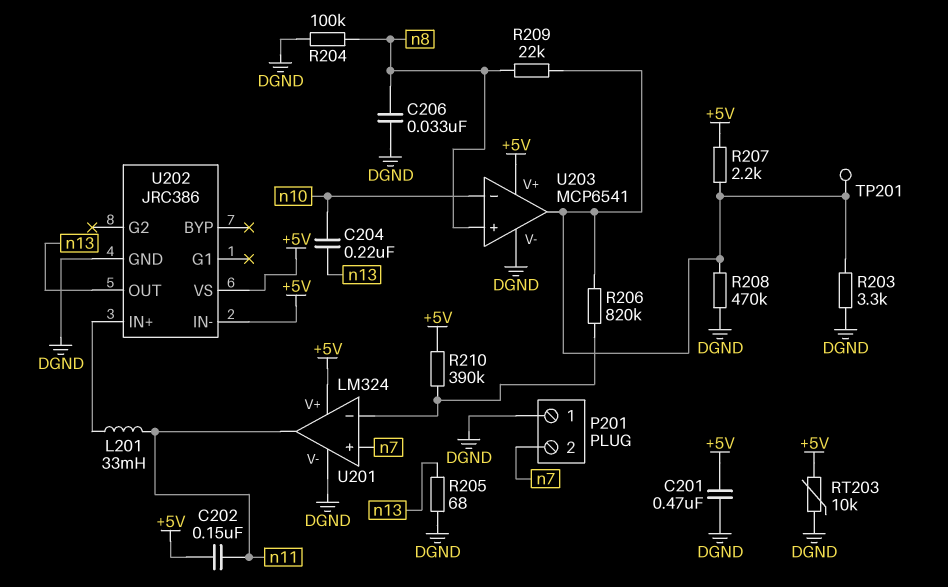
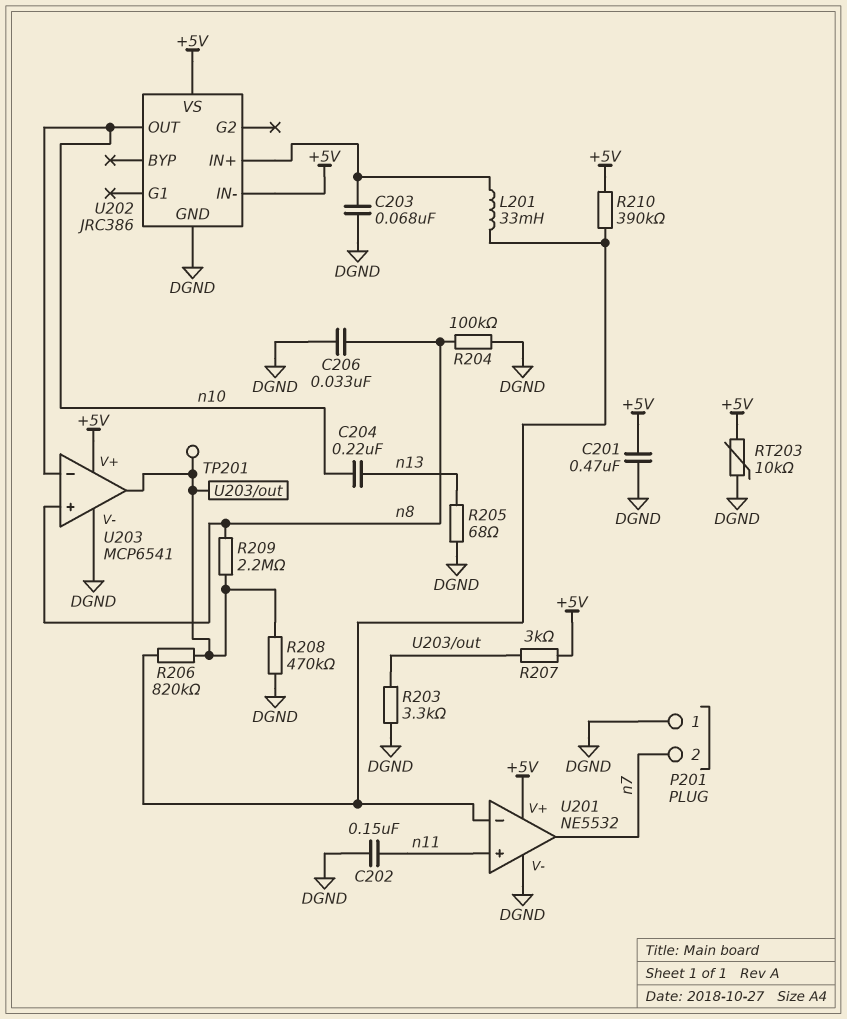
C202: 150nF (+5V, n11) -> 150nF (DGND, n11)
C203: none -> 68nF (DGND, U202/IN+)
L201: 33mH (U202/IN+, n11) -> 33mH (U201/in-, U202/IN+)
R207: 2.2k (+5V, U203/out) -> 3k (+5V, U203/out)
R209: 22k (U203/out, n8) -> 2.2M (U203/out, n8)
U201: LM324 -> NE5532
U201 pin in+: n7 -> n11
U201 pin out: n11 -> n7
U202 pin OUT: n13 -> n10

